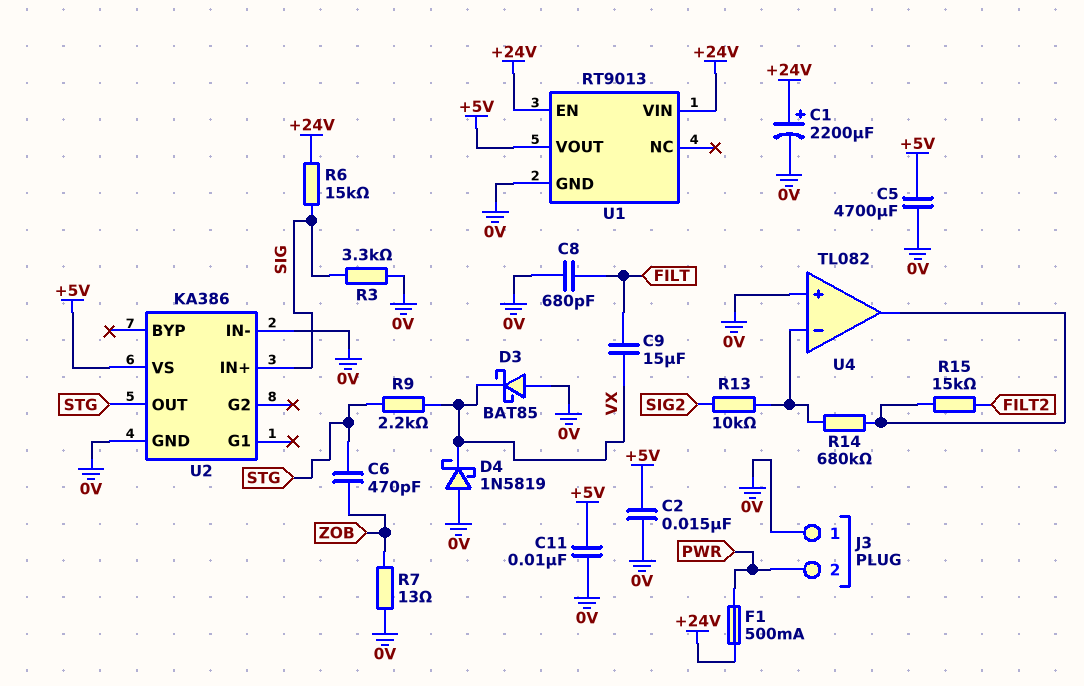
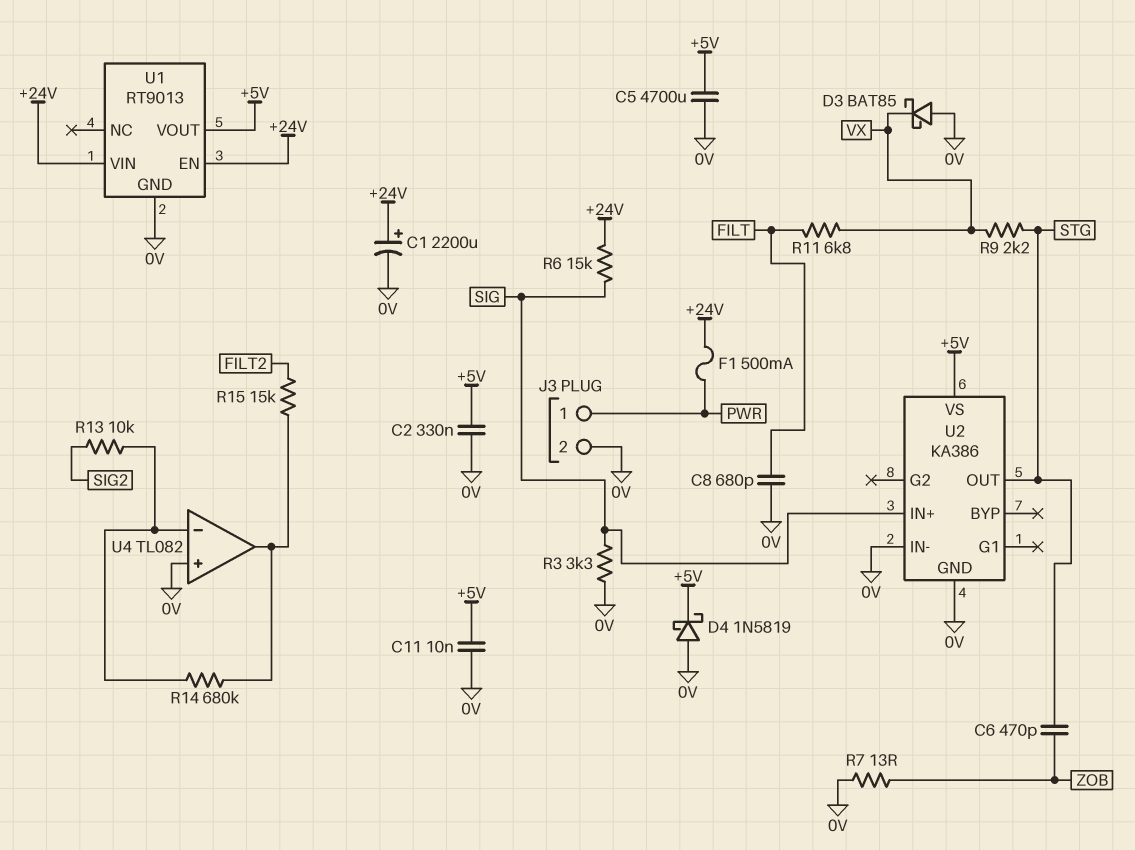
C2: 15nF (+5V, 0V) -> 330nF (+5V, 0V)
C9: 15uF (FILT, VX) -> none
D4: schottky 1N5819 (A 0V, K VX) -> schottky 1N5819 (A 0V, K +5V)
J3 pin 1: 0V -> PWR
J3 pin 2: PWR -> 0V
R11: none -> 6.8k (FILT, VX)

